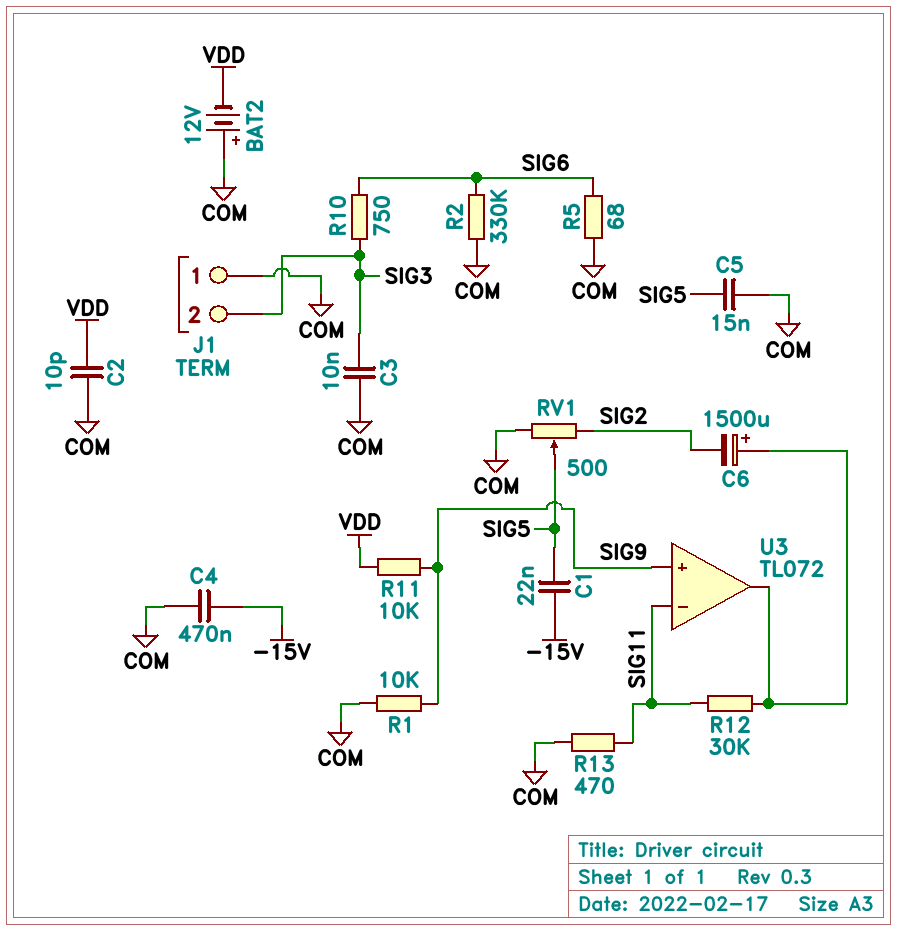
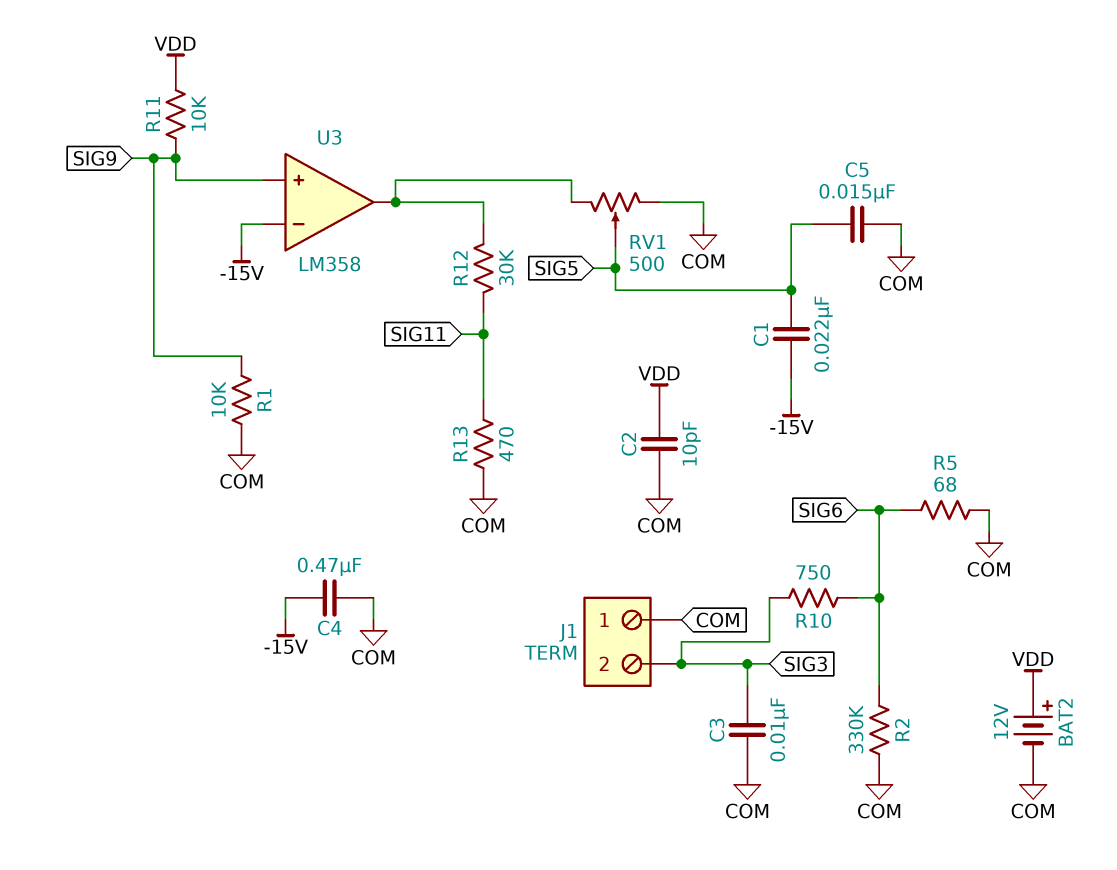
BAT2: 12V (plus COM, minus VDD) -> 12V (plus VDD, minus COM)
C6: 1500uF (plus U3/out, minus SIG2) -> none
RV1: 500 (COM, SIG2, wiper SIG5) -> 500 (COM, U3/out, wiper SIG5)
U3: TL072 -> LM358
U3 pin in-: SIG11 -> -15V

